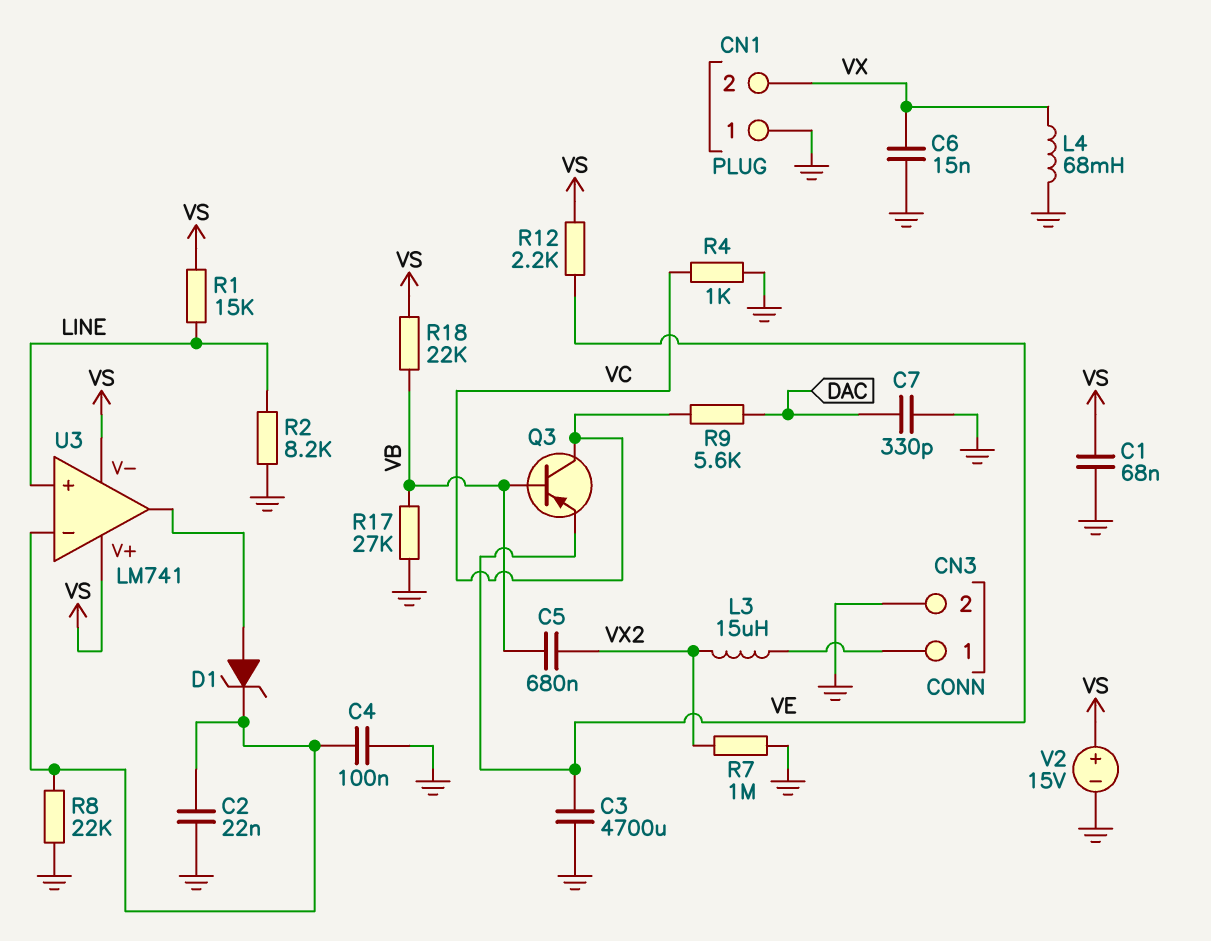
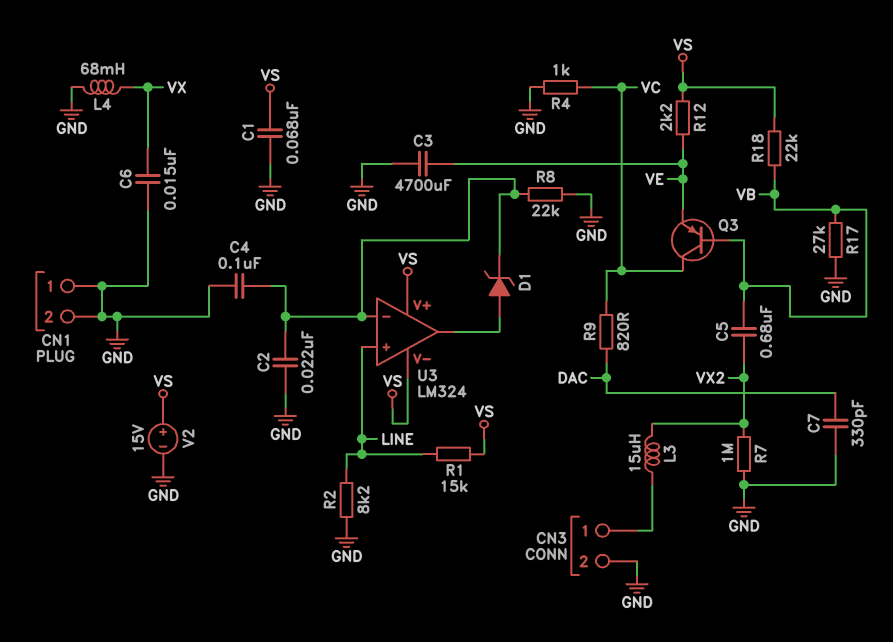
CN1 pin 2: VX -> GND
R9: 5.6k (DAC, VC) -> 820 (DAC, VC)
U3: LM741 -> LM324

